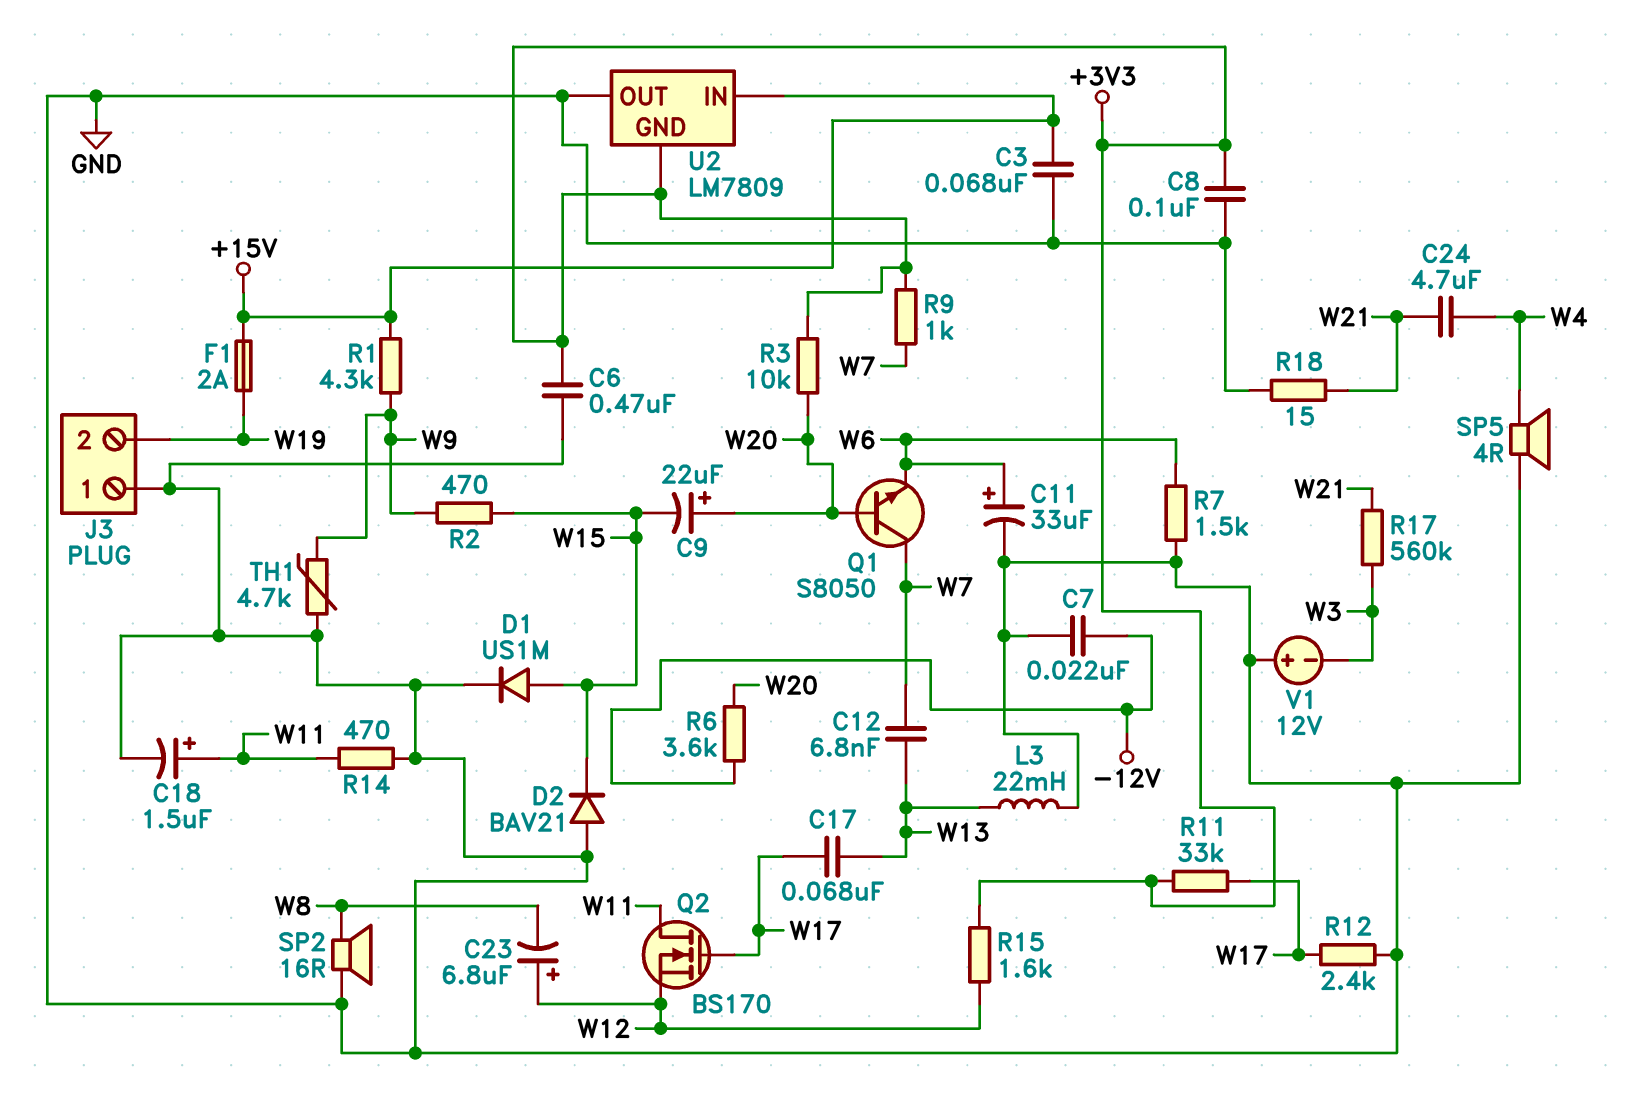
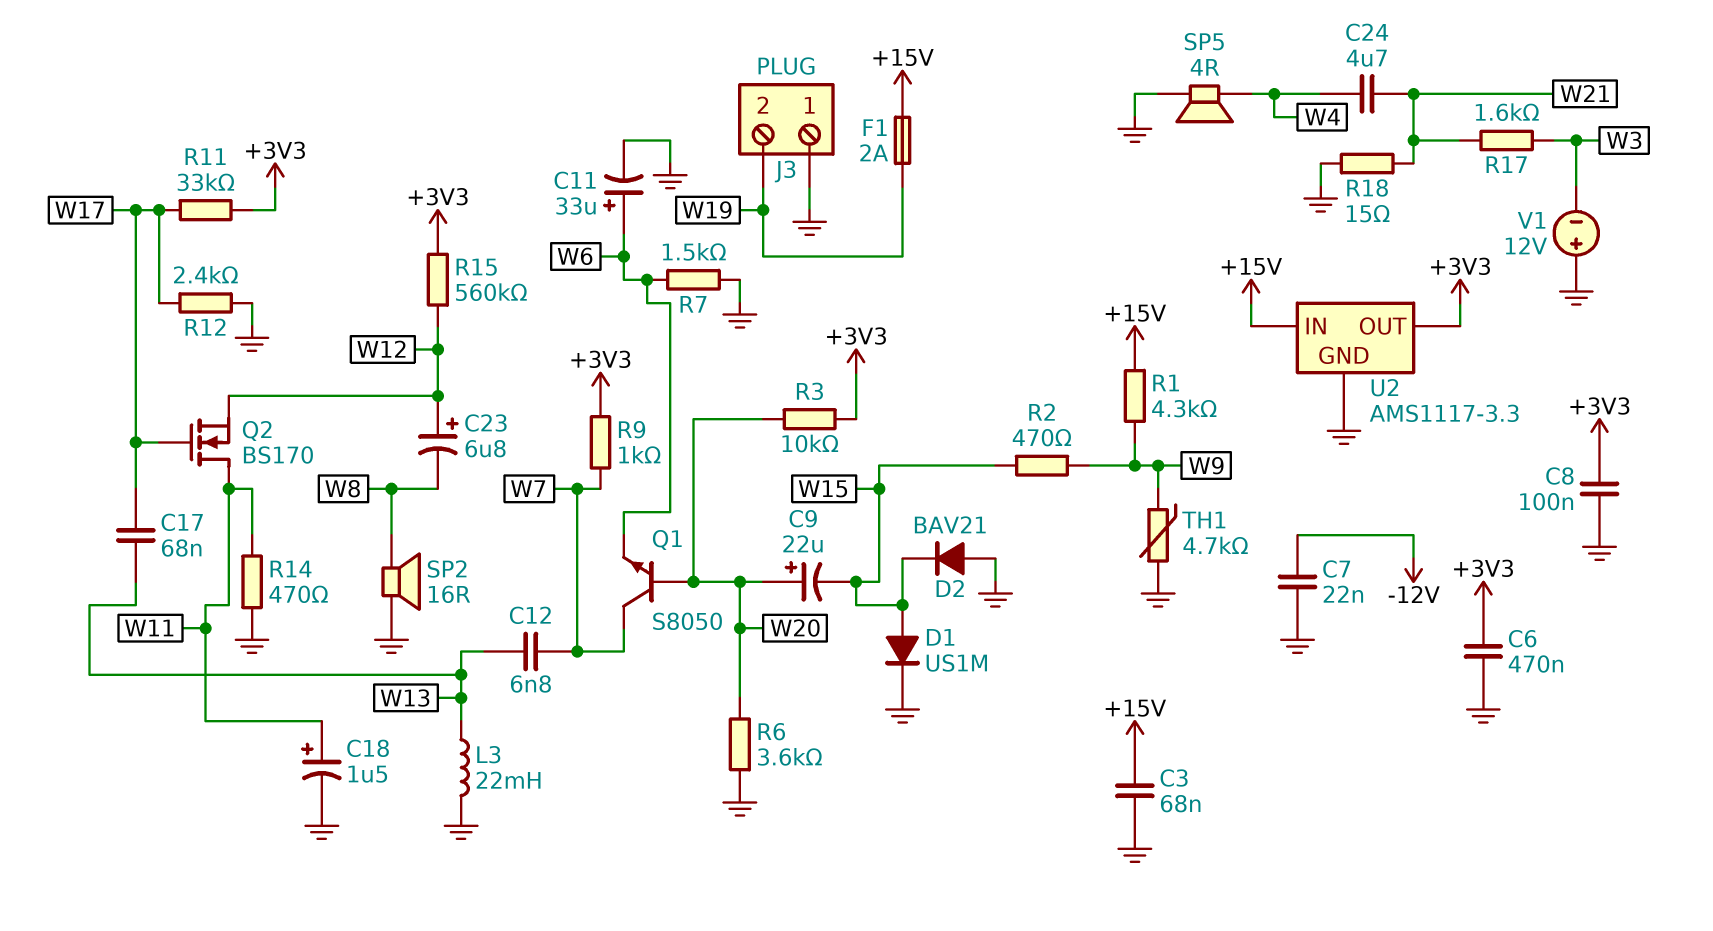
R6: 3.6k (-12V, W20) -> 3.6k (GND, W20)
R15: 1.6k (+3V3, W12) -> 560k (+3V3, W12)
R17: 560k (W3, W21) -> 1.6k (W3, W21)
U2: LM7809 -> AMS1117-3.3
U2 pin GND: +3V3 -> GND
U2 pin OUT: GND -> +3V3

